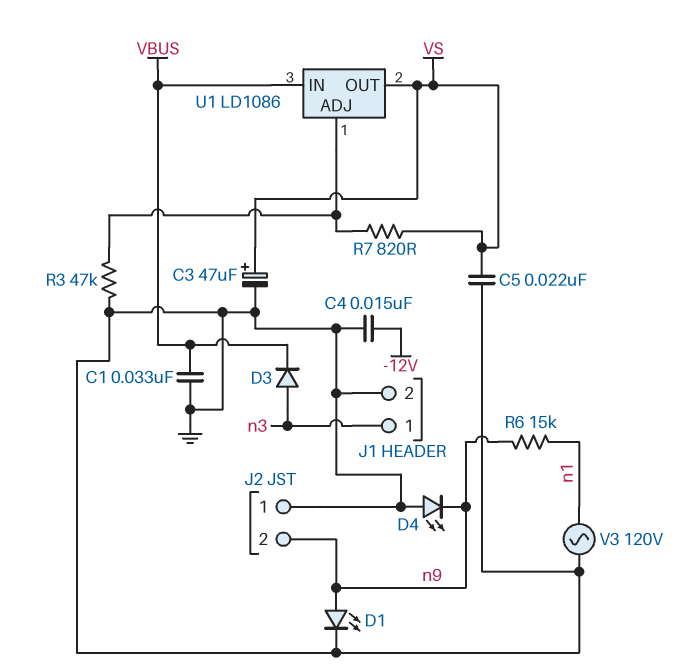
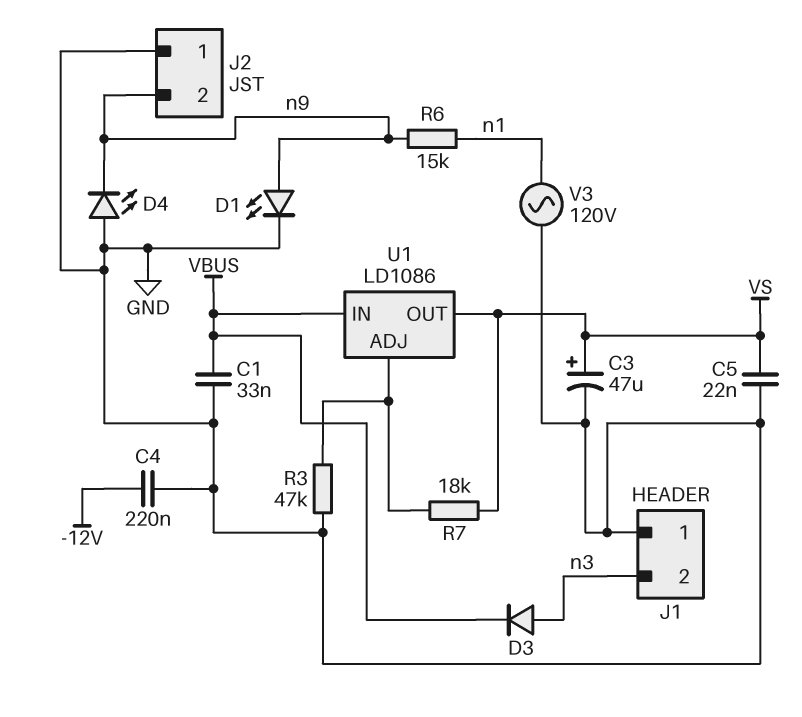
C4: 15nF (-12V, GND) -> 220nF (-12V, GND)
J1 pin 1: n3 -> GND
J1 pin 2: GND -> n3
R7: 820 (U1/ADJ, VS) -> 18k (U1/ADJ, VS)

